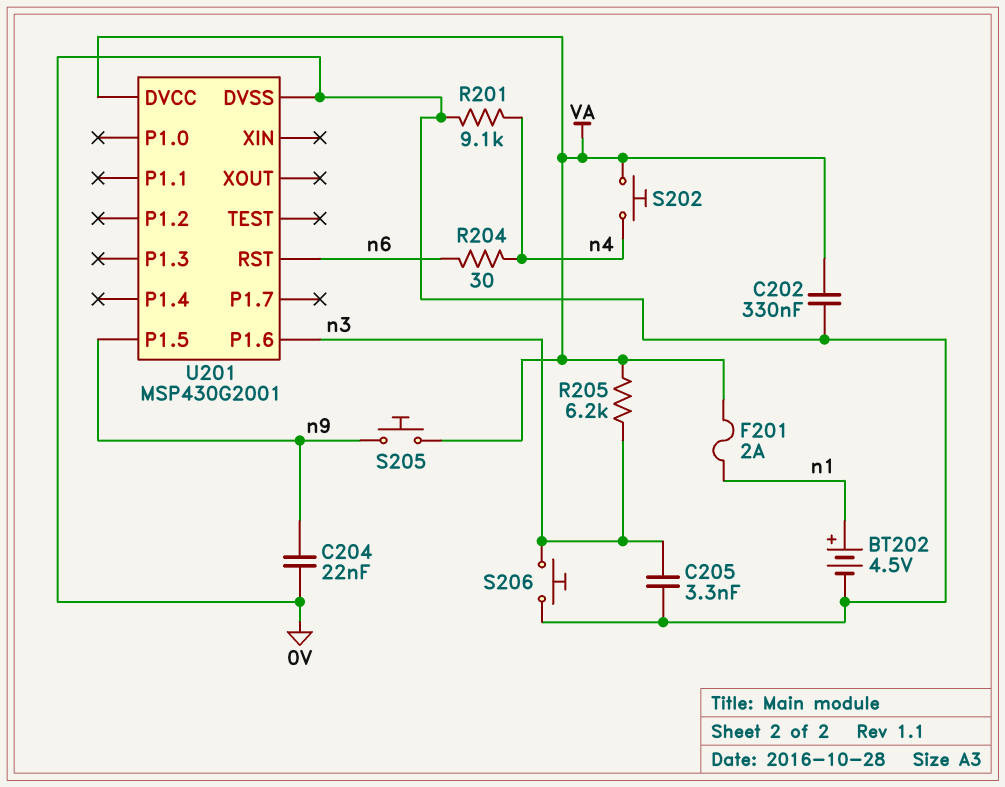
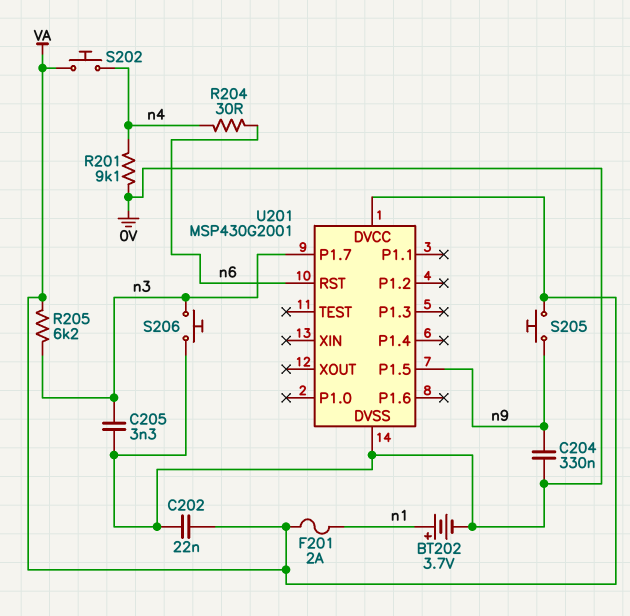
BT202: 4.5V (plus n1, minus 0V) -> 3.7V (plus n1, minus 0V)
C202: 330nF (0V, VA) -> 22nF (0V, VA)
C204: 22nF (0V, n9) -> 330nF (0V, n9)
U201 pin P1.6: n3 -> none
U201 pin P1.7: none -> n3

